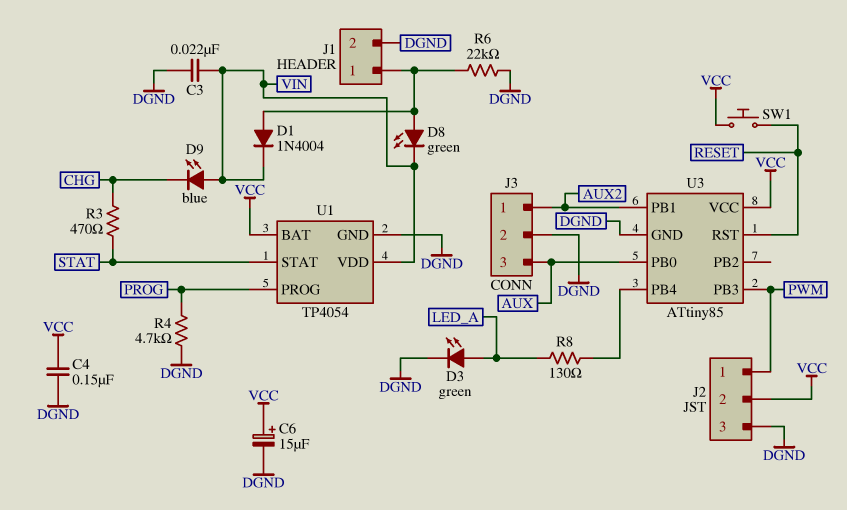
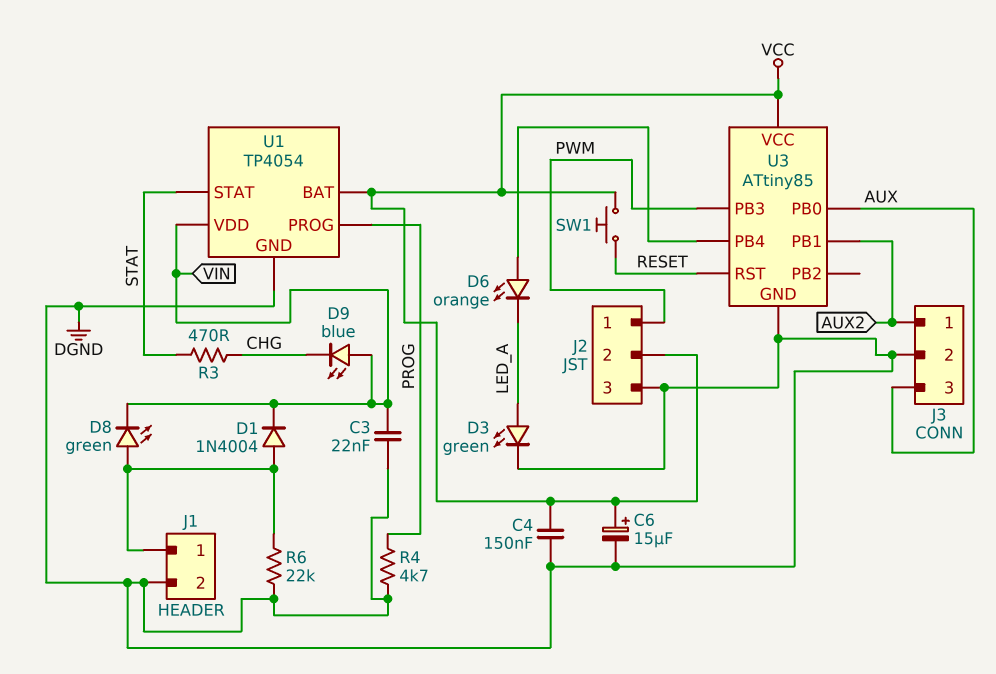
D6: none -> LED orange (A U3/PB4, K LED_A)
R8: 130 (LED_A, U3/PB4) -> none

